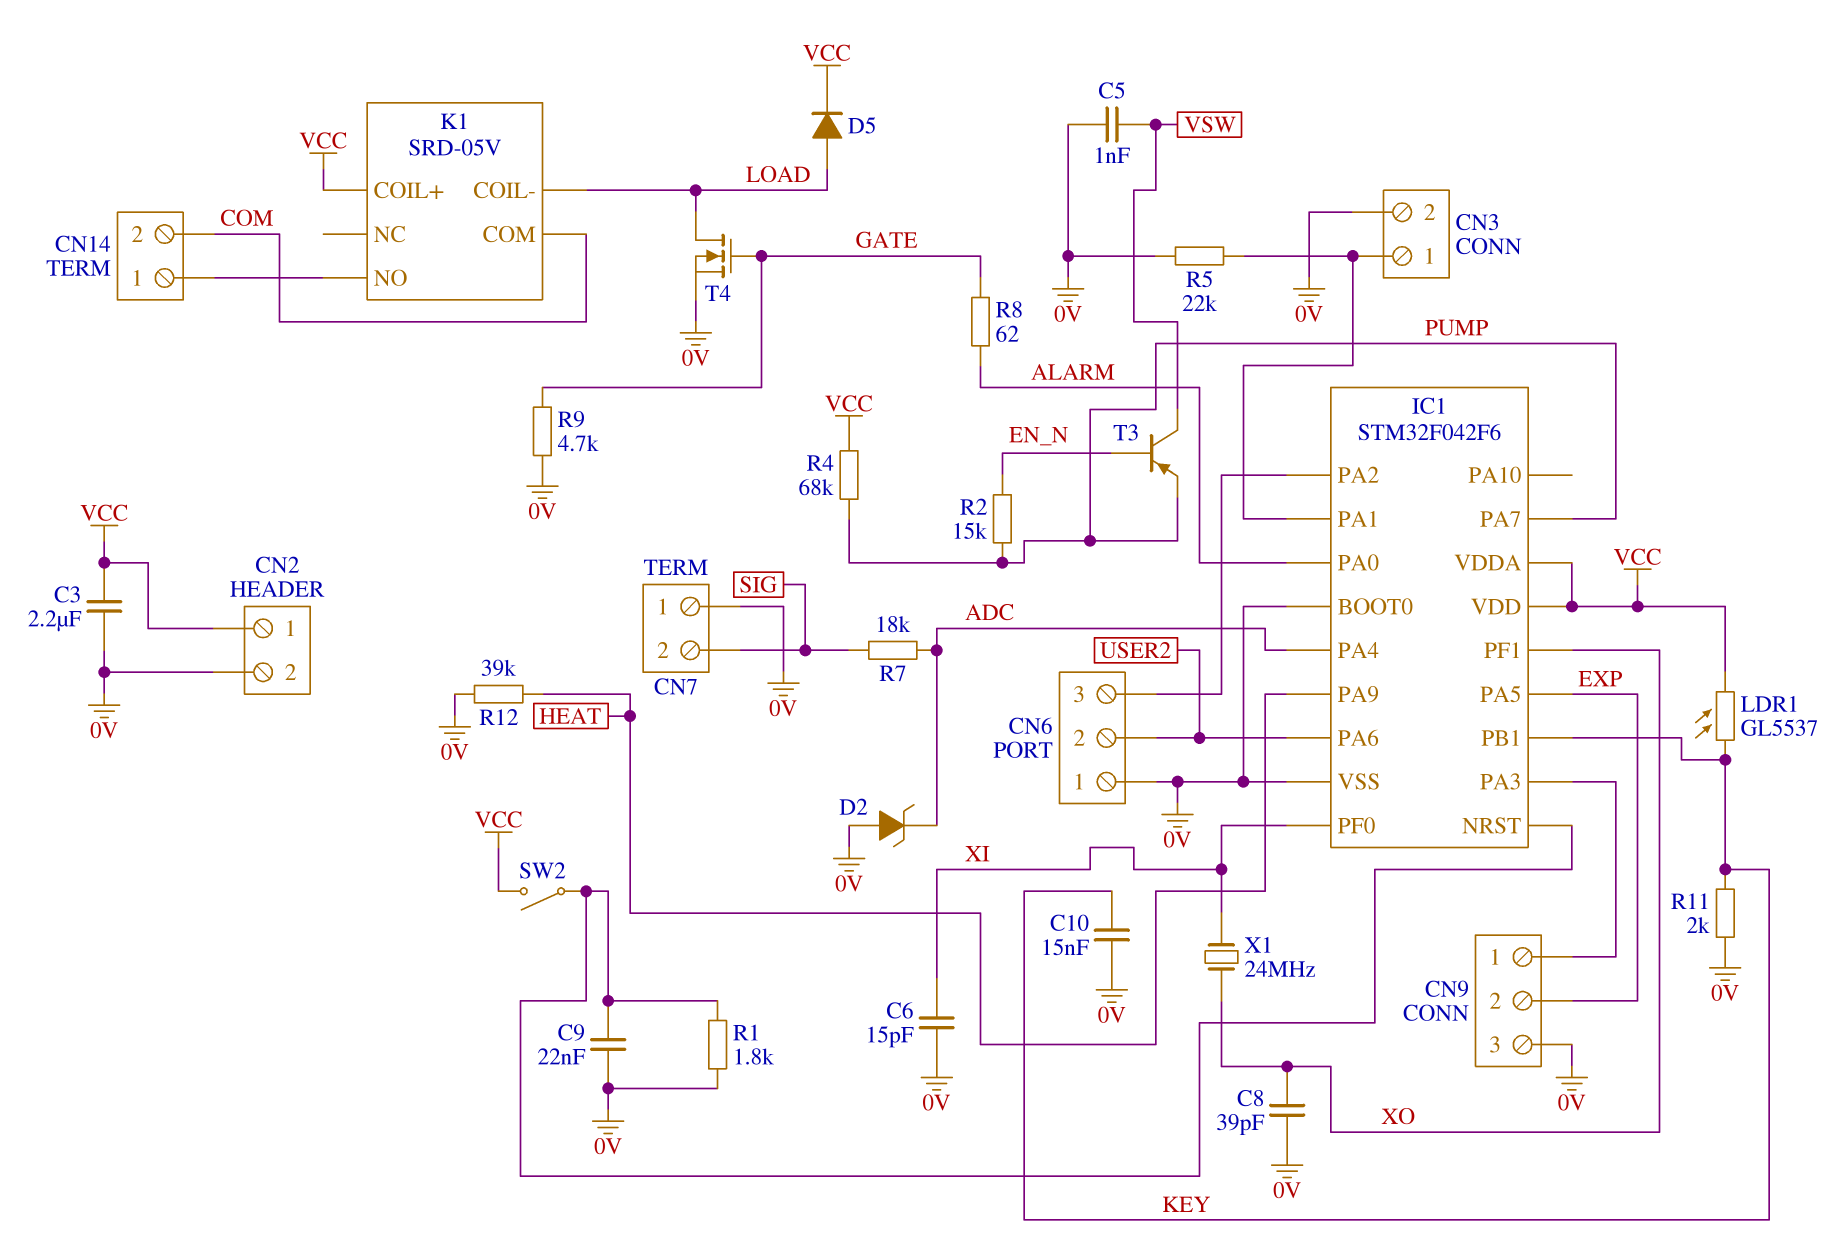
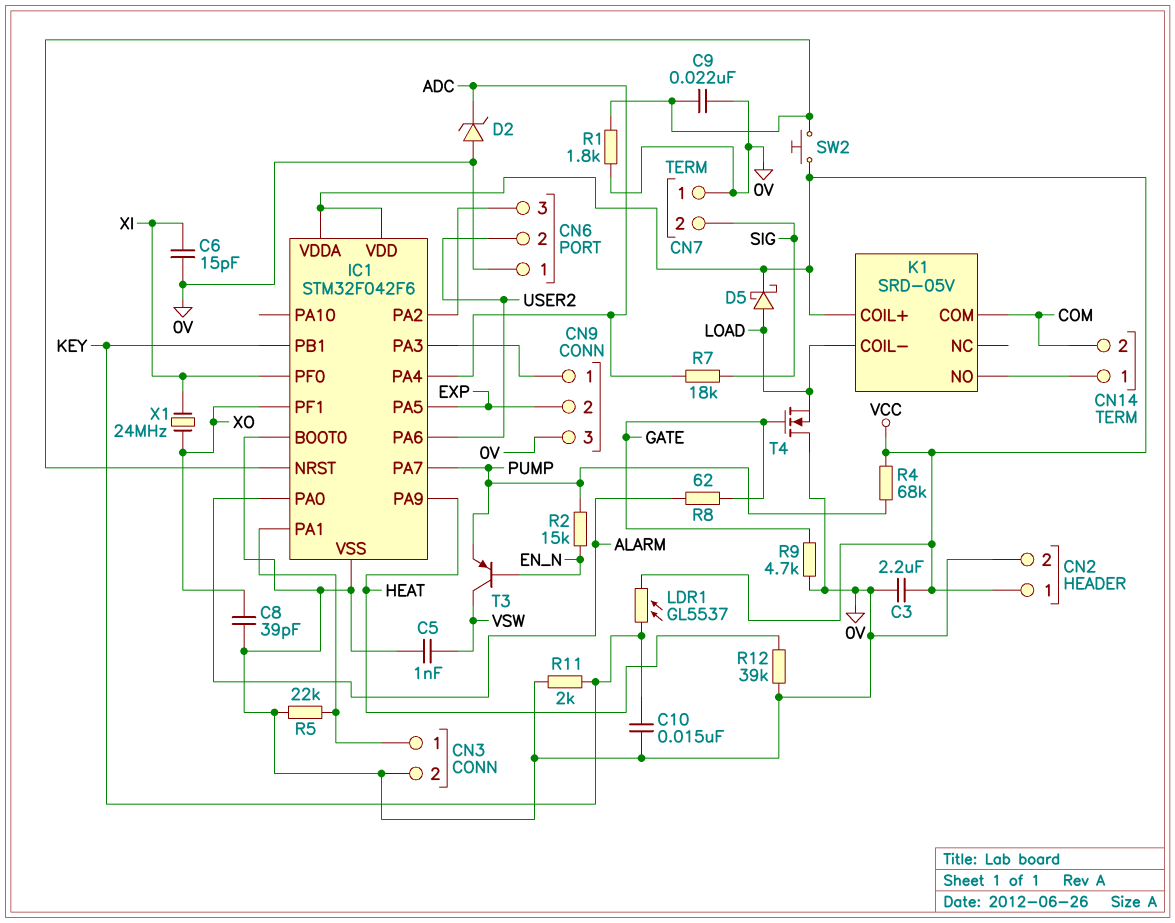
D5: diode (A LOAD, K VCC) -> schottky (A LOAD, K VCC)
SW2: switch (IC1/NRST, VCC) -> button (IC1/NRST, VCC)
T4: NMOS (G GATE, D LOAD, S 0V) -> NMOS (G GATE, D 0V, S LOAD)

